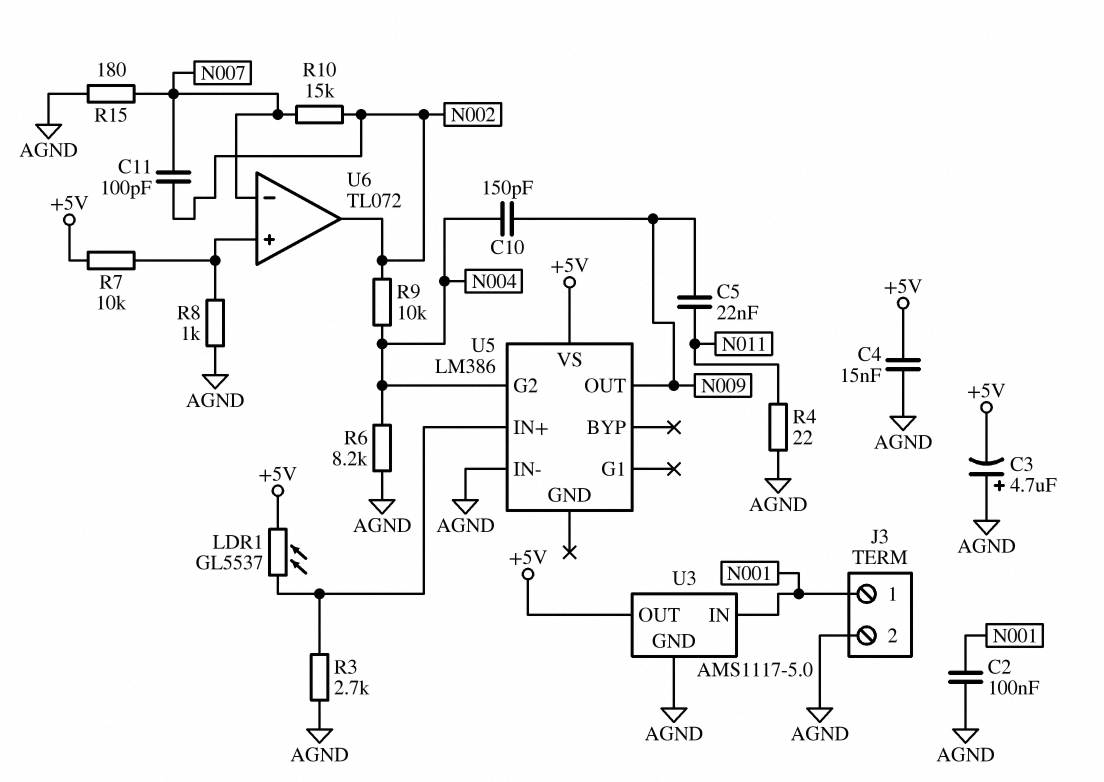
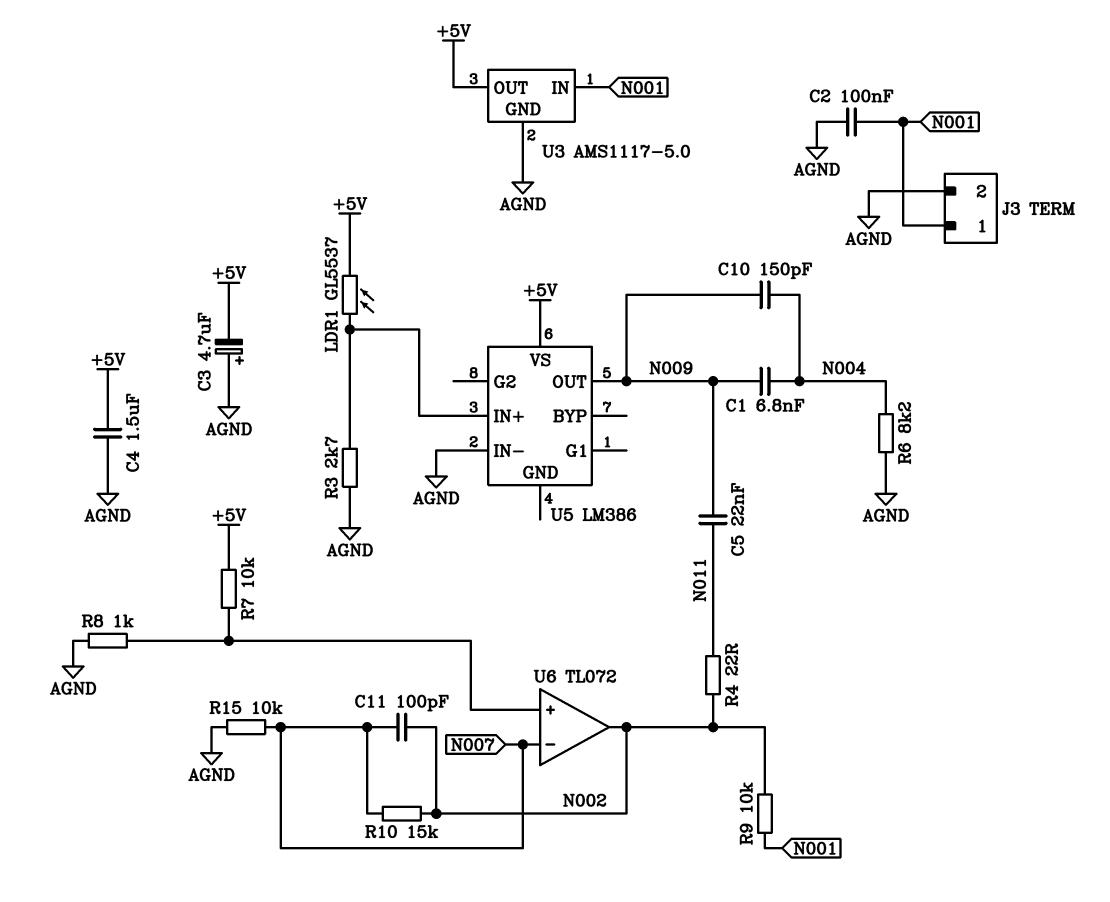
C1: none -> 6.8nF (N004, N009)
C4: 15nF (+5V, AGND) -> 1.5uF (+5V, AGND)
R4: 22 (AGND, N011) -> 22 (N002, N011)
R9: 10k (N002, N004) -> 10k (N001, N002)
R15: 180 (AGND, N007) -> 10k (AGND, N007)
U5 pin G2: N004 -> none

